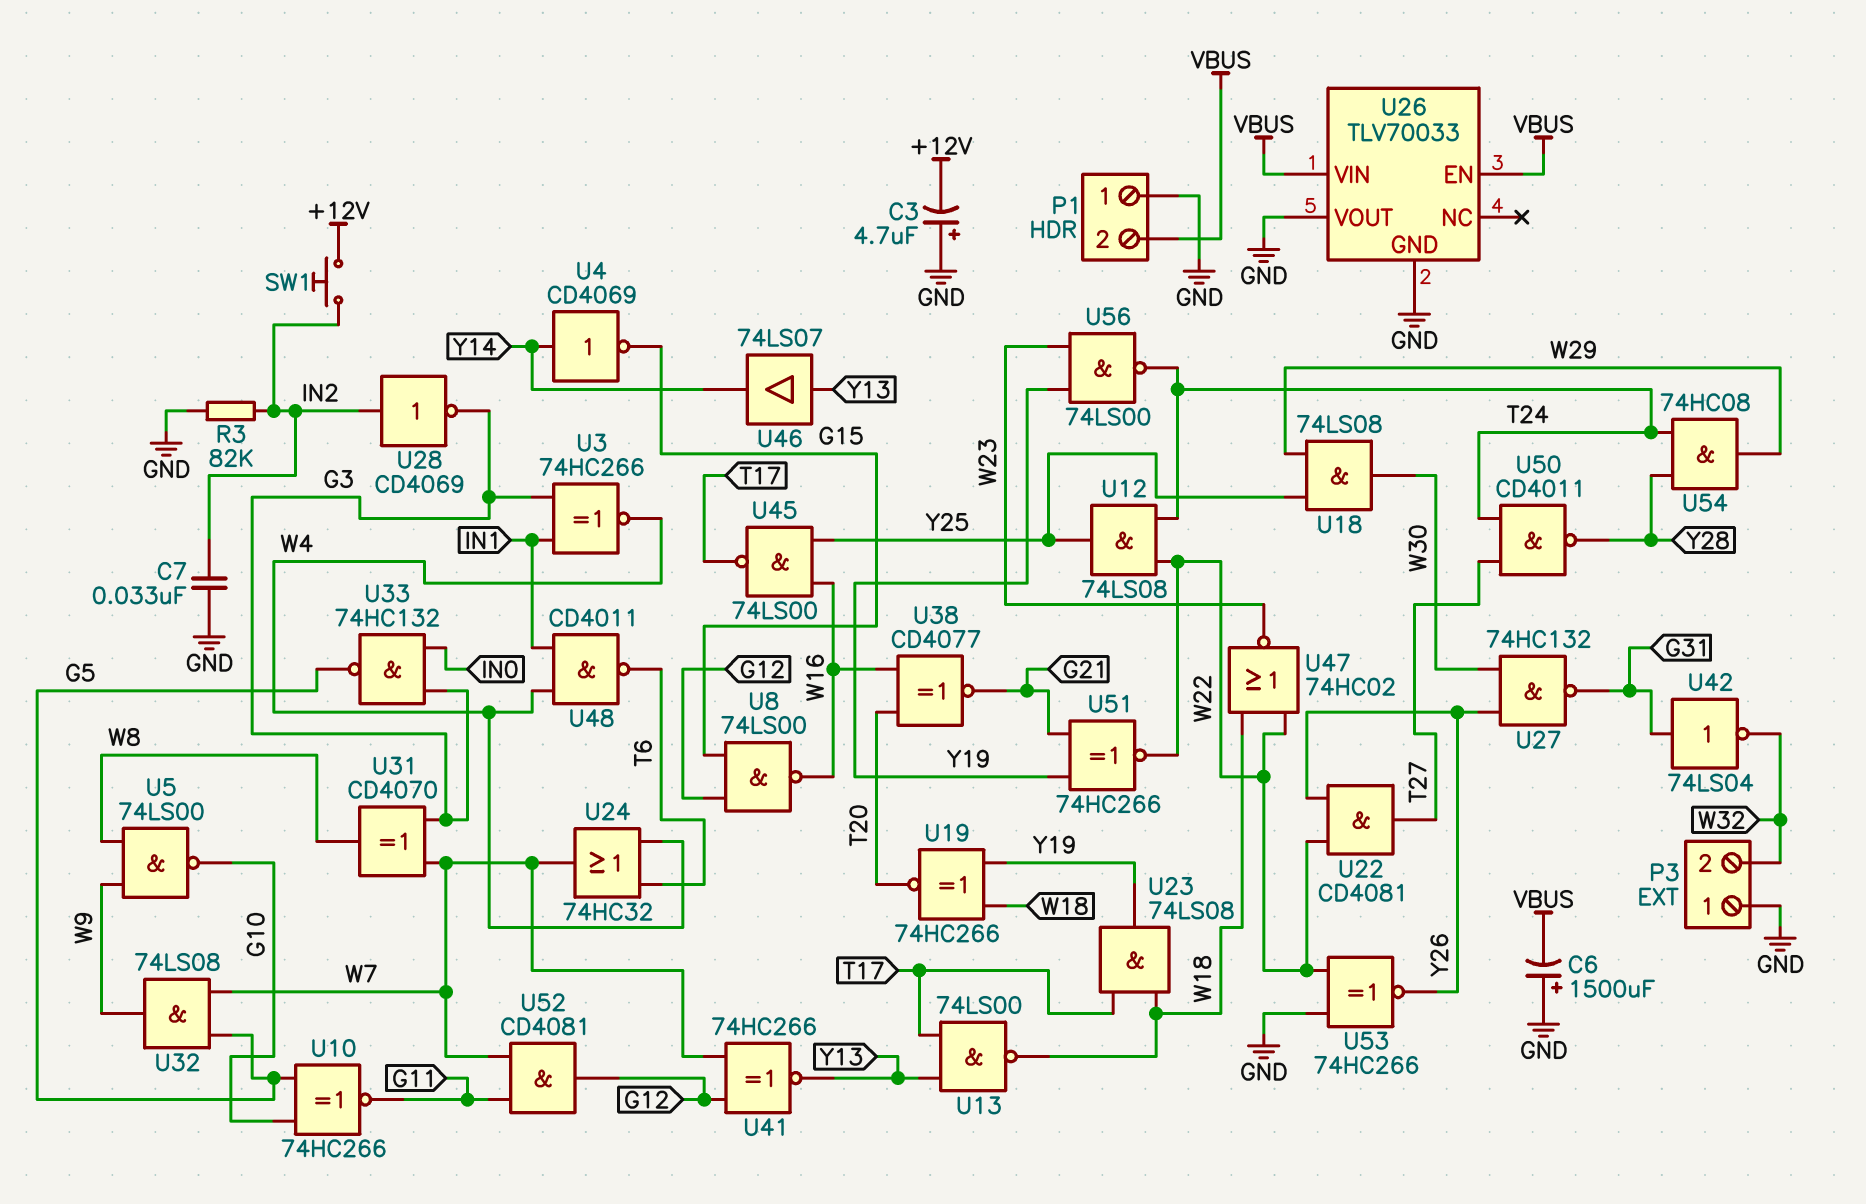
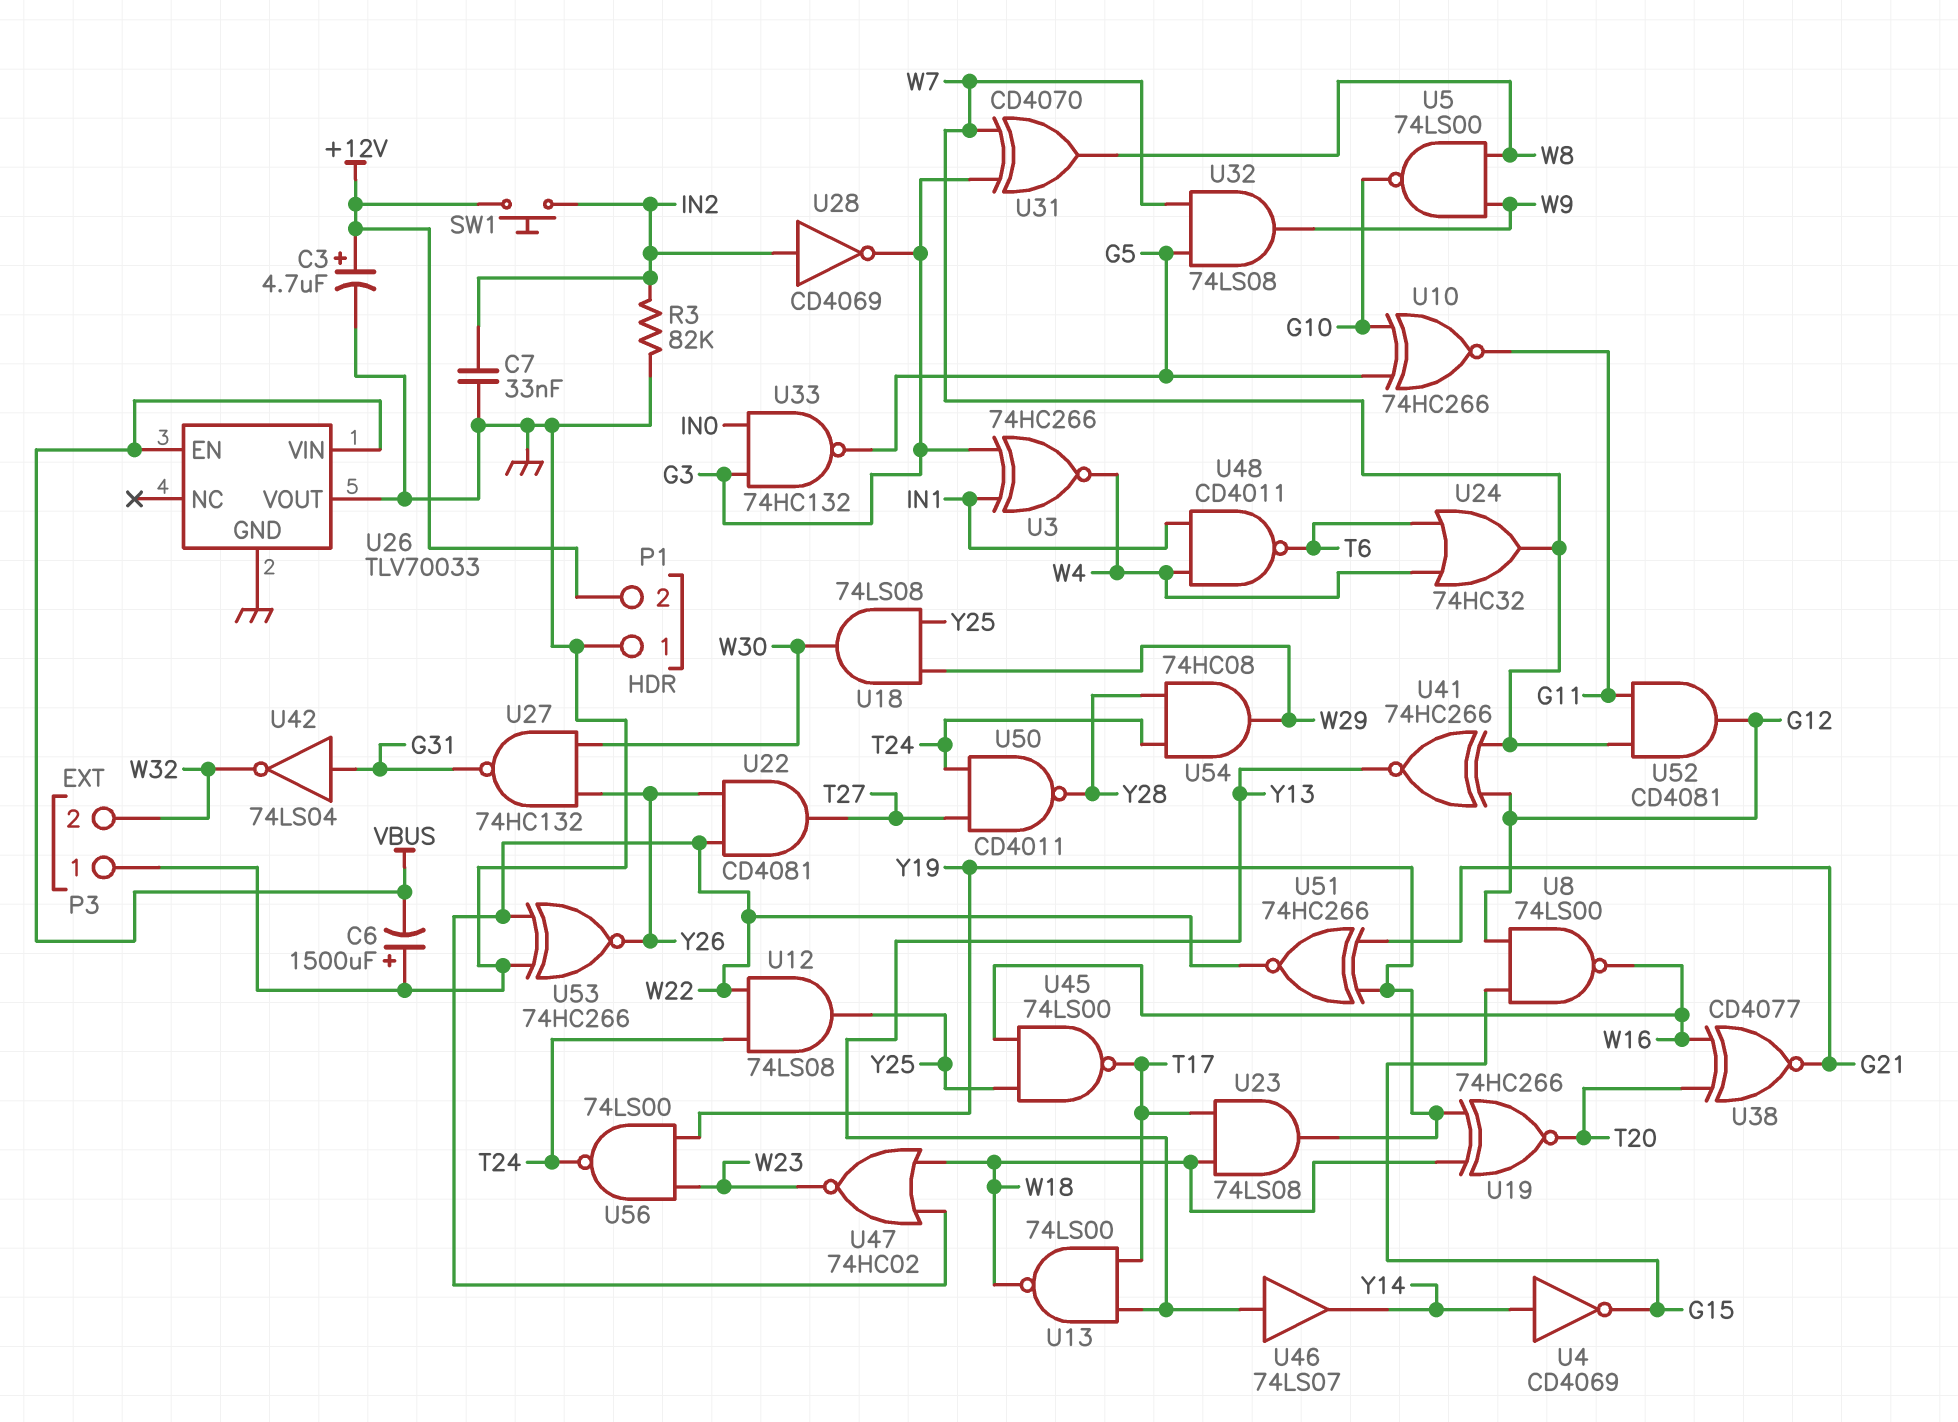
C3: 4.7uF (plus GND, minus +12V) -> 4.7uF (plus +12V, minus GND)
P1 pin 2: VBUS -> +12V

